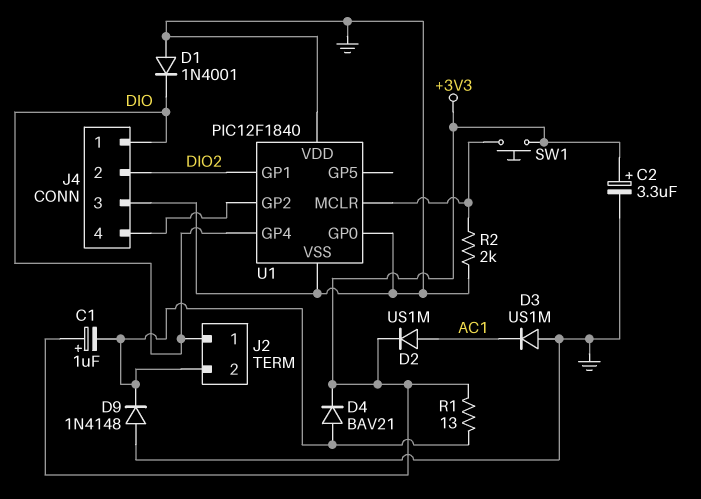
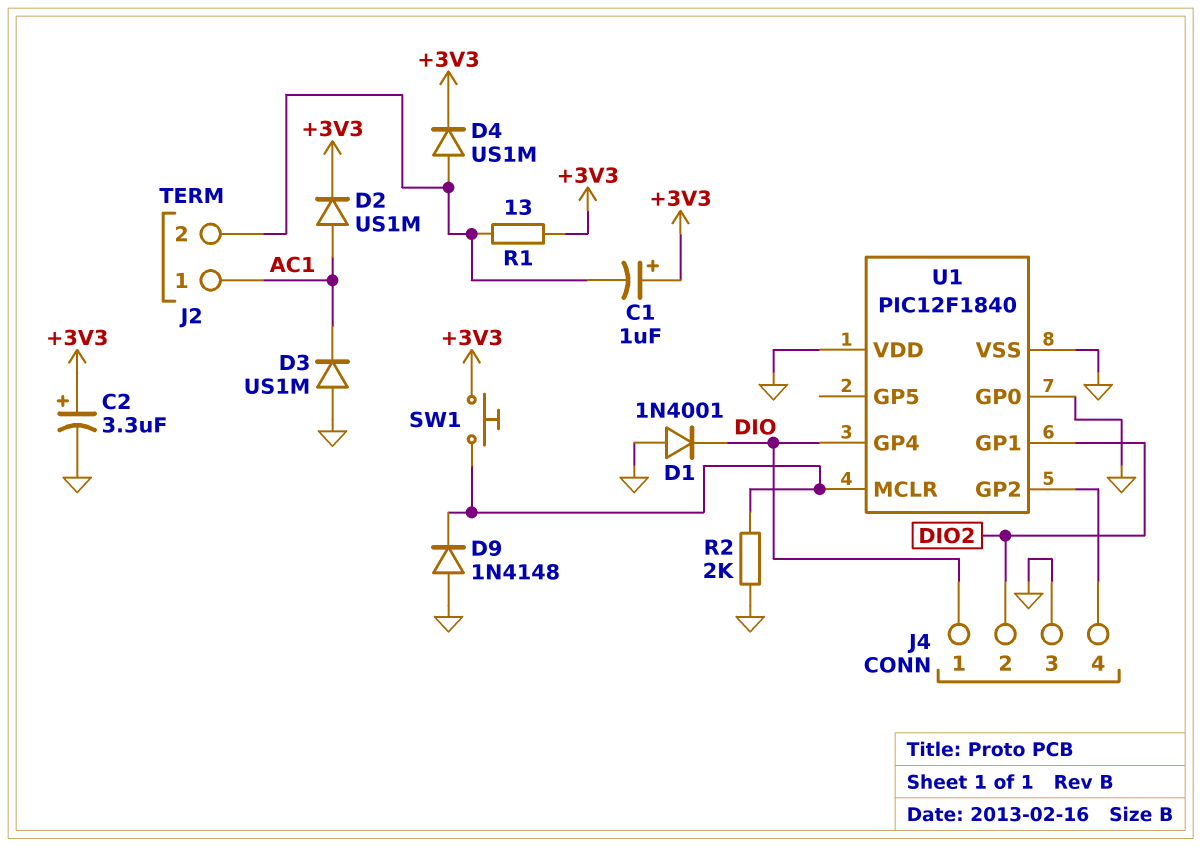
D4: diode BAV21 (A J2/2, K +3V3) -> diode US1M (A J2/2, K +3V3)
D9: diode 1N4148 (A GND, K J2/2) -> diode 1N4148 (A GND, K U1/MCLR)
J2 pin 1: DIO -> AC1

